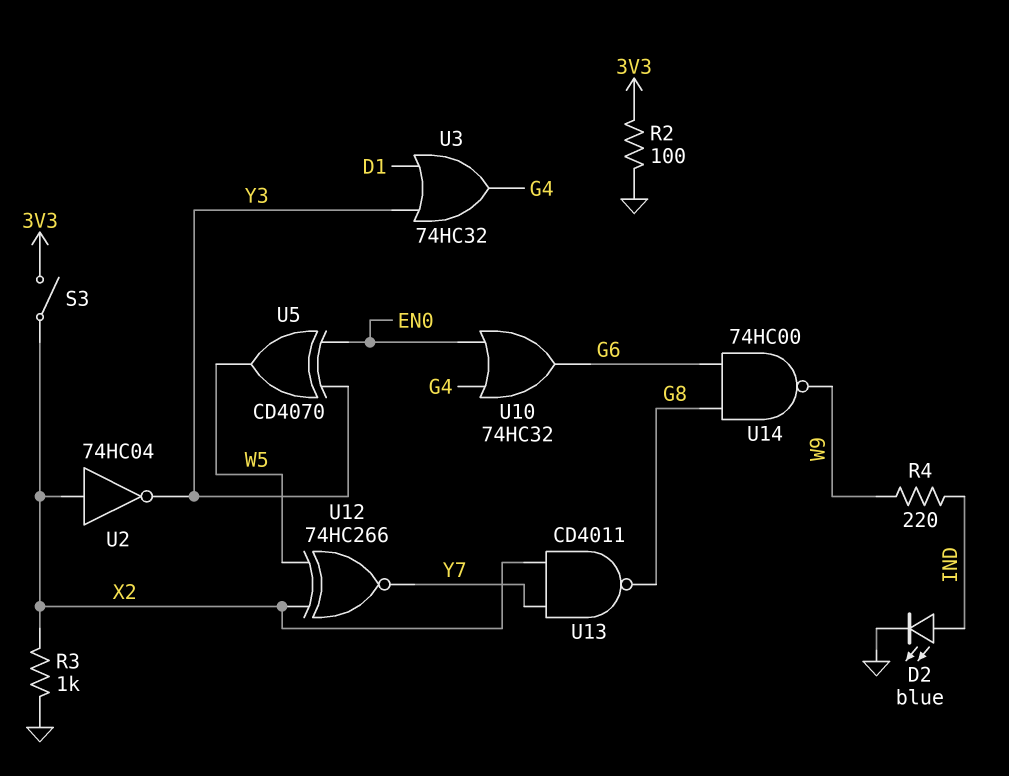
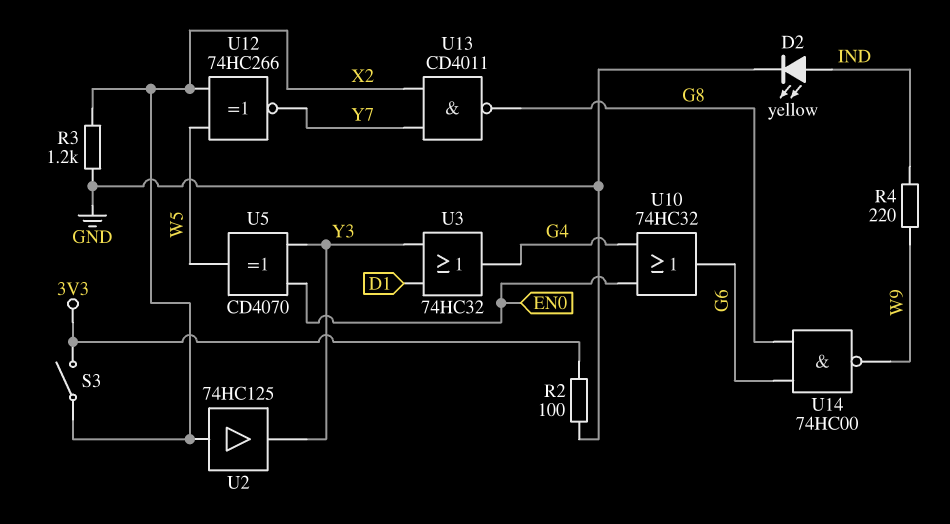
D2: LED blue (A IND, K GND) -> LED yellow (A IND, K GND)
R3: 1k (GND, X2) -> 1.2k (GND, X2)
U2: NOT 74HC04 (in X2, out Y3) -> buffer 74HC125 (in X2, out Y3)

